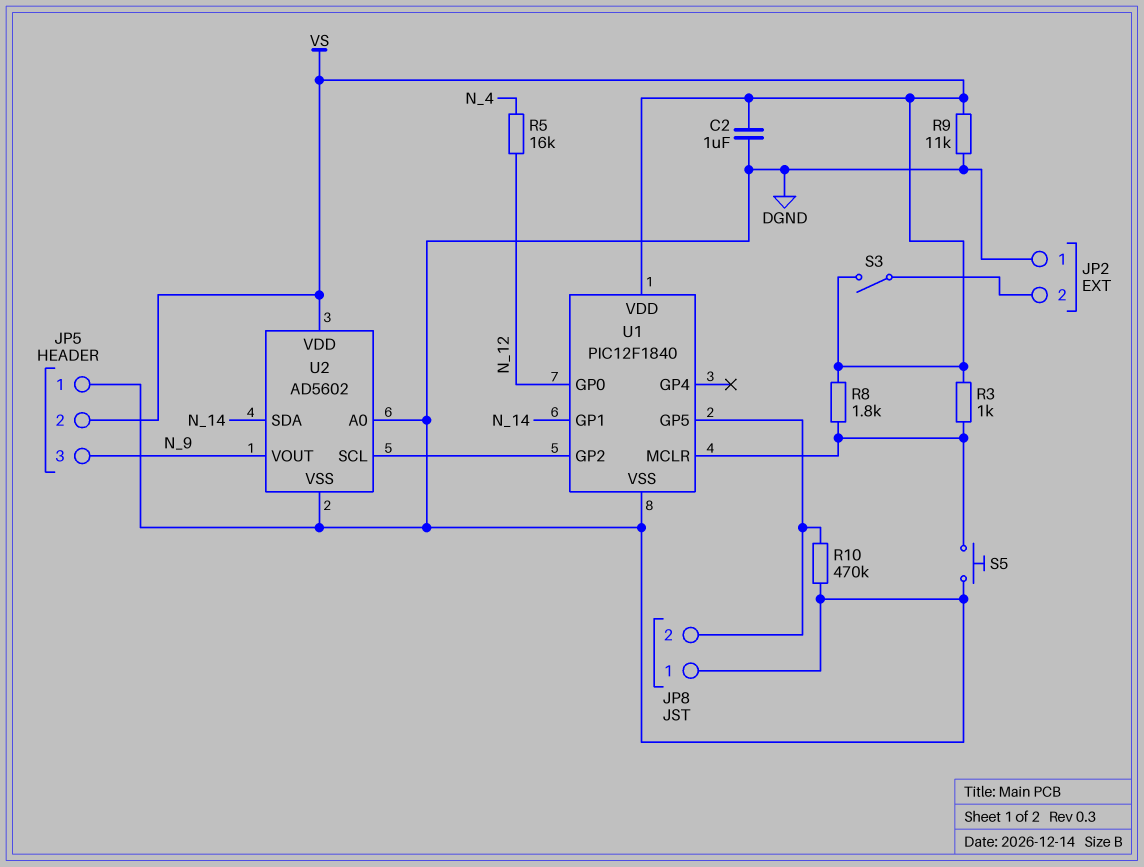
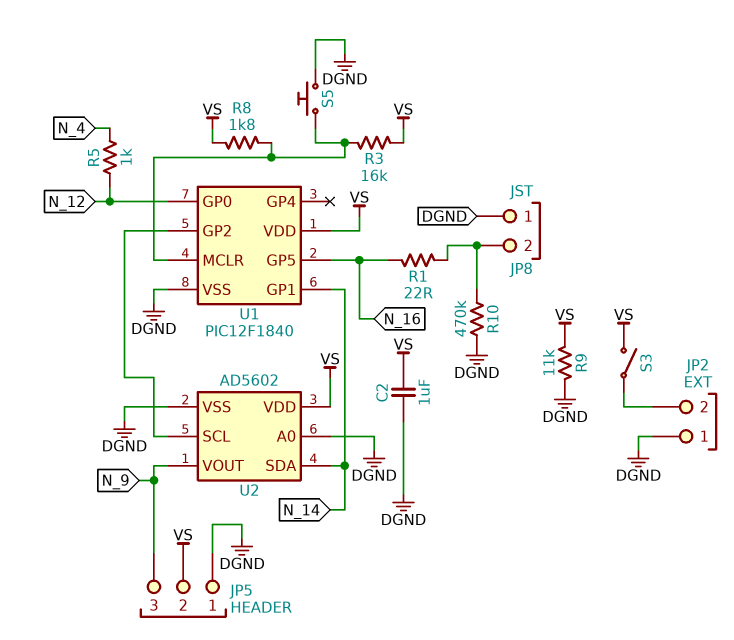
R1: none -> 22 (JP8/2, N_16)
R3: 1k (U1/MCLR, VS) -> 16k (U1/MCLR, VS)
R5: 16k (N_4, N_12) -> 1k (N_4, N_12)
U1 pin GP5: JP8/2 -> N_16

